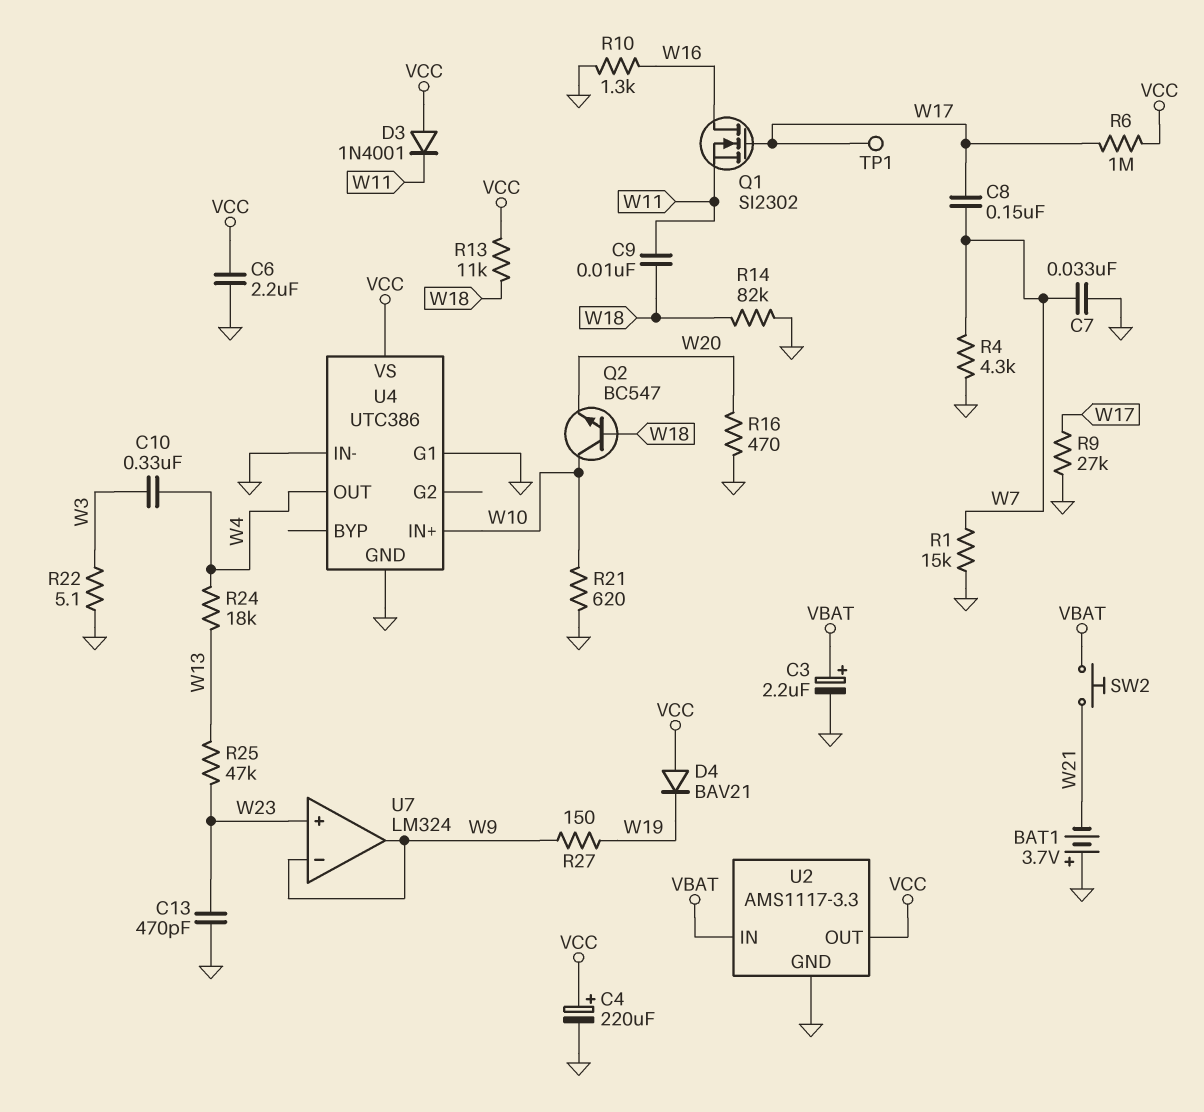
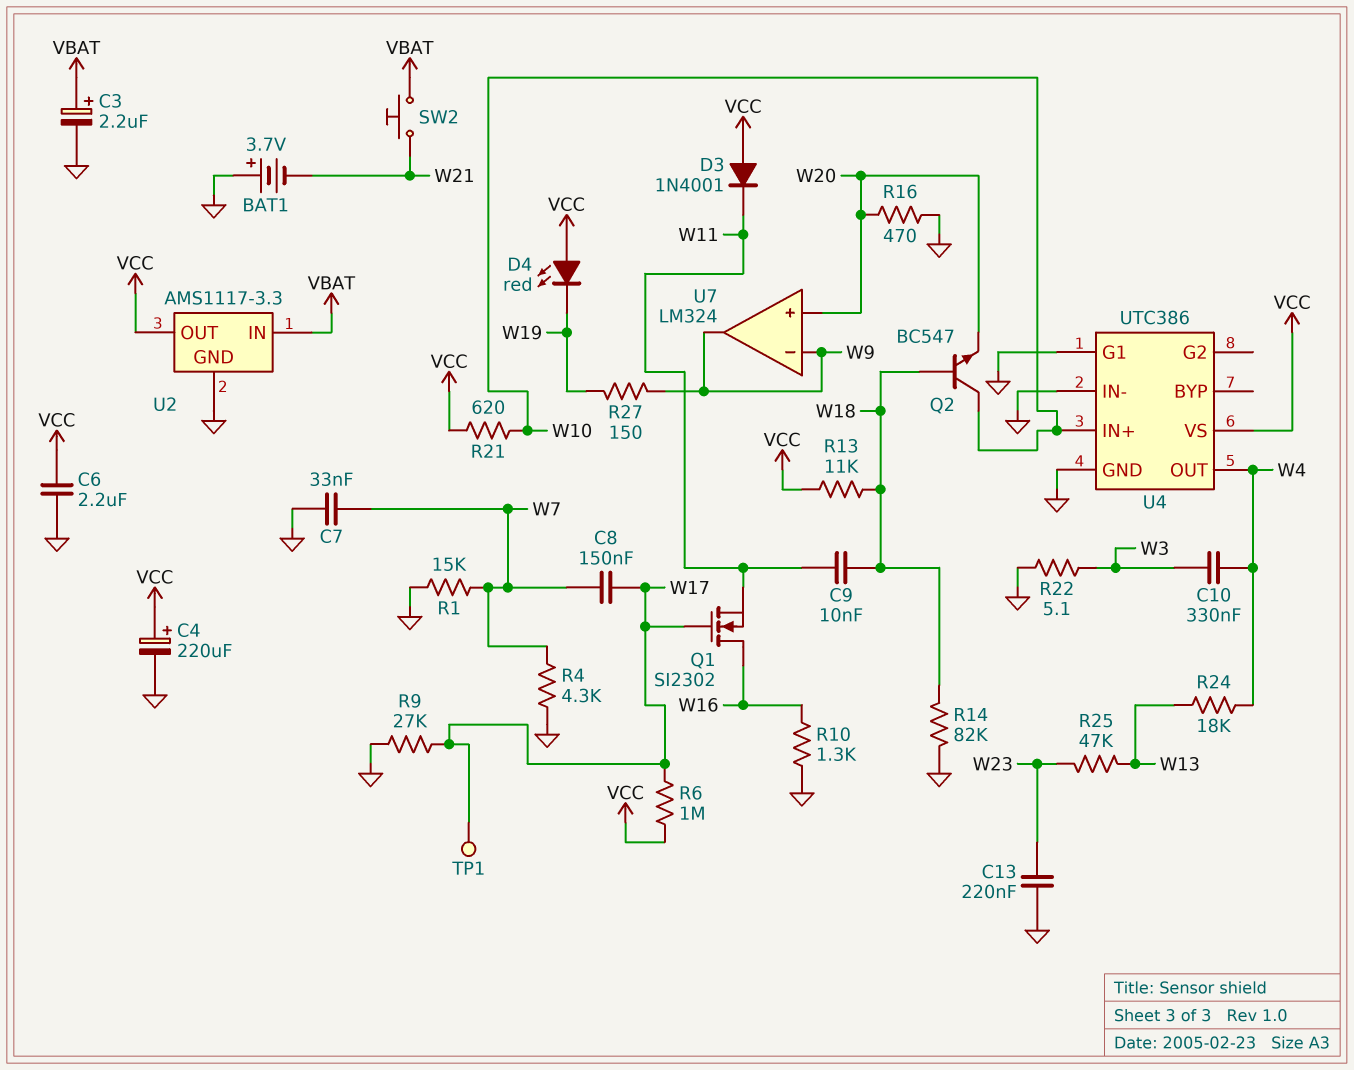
C13: 470pF (GND, W23) -> 220nF (GND, W23)
D4: diode BAV21 (A VCC, K W19) -> LED red (A VCC, K W19)
R21: 620 (GND, W10) -> 620 (VCC, W10)
U7 pin in+: W23 -> W20

